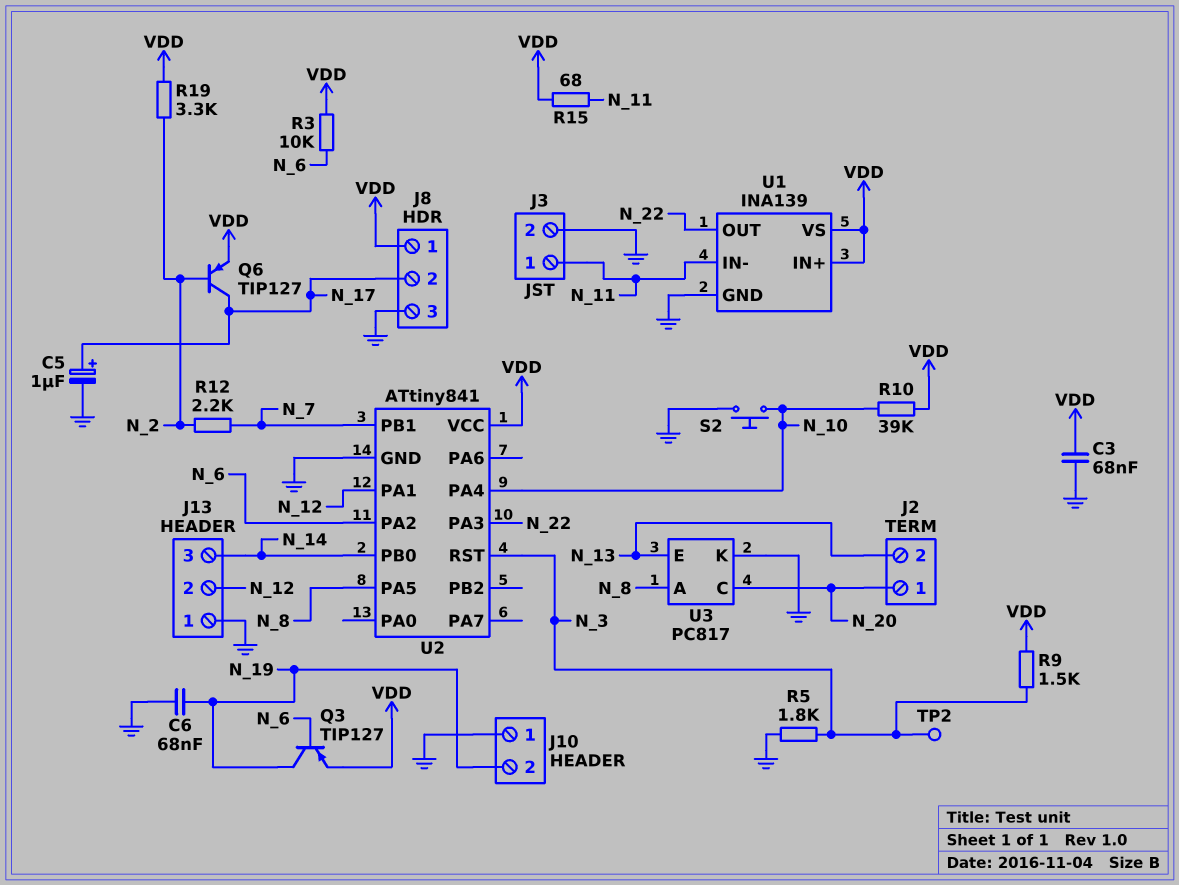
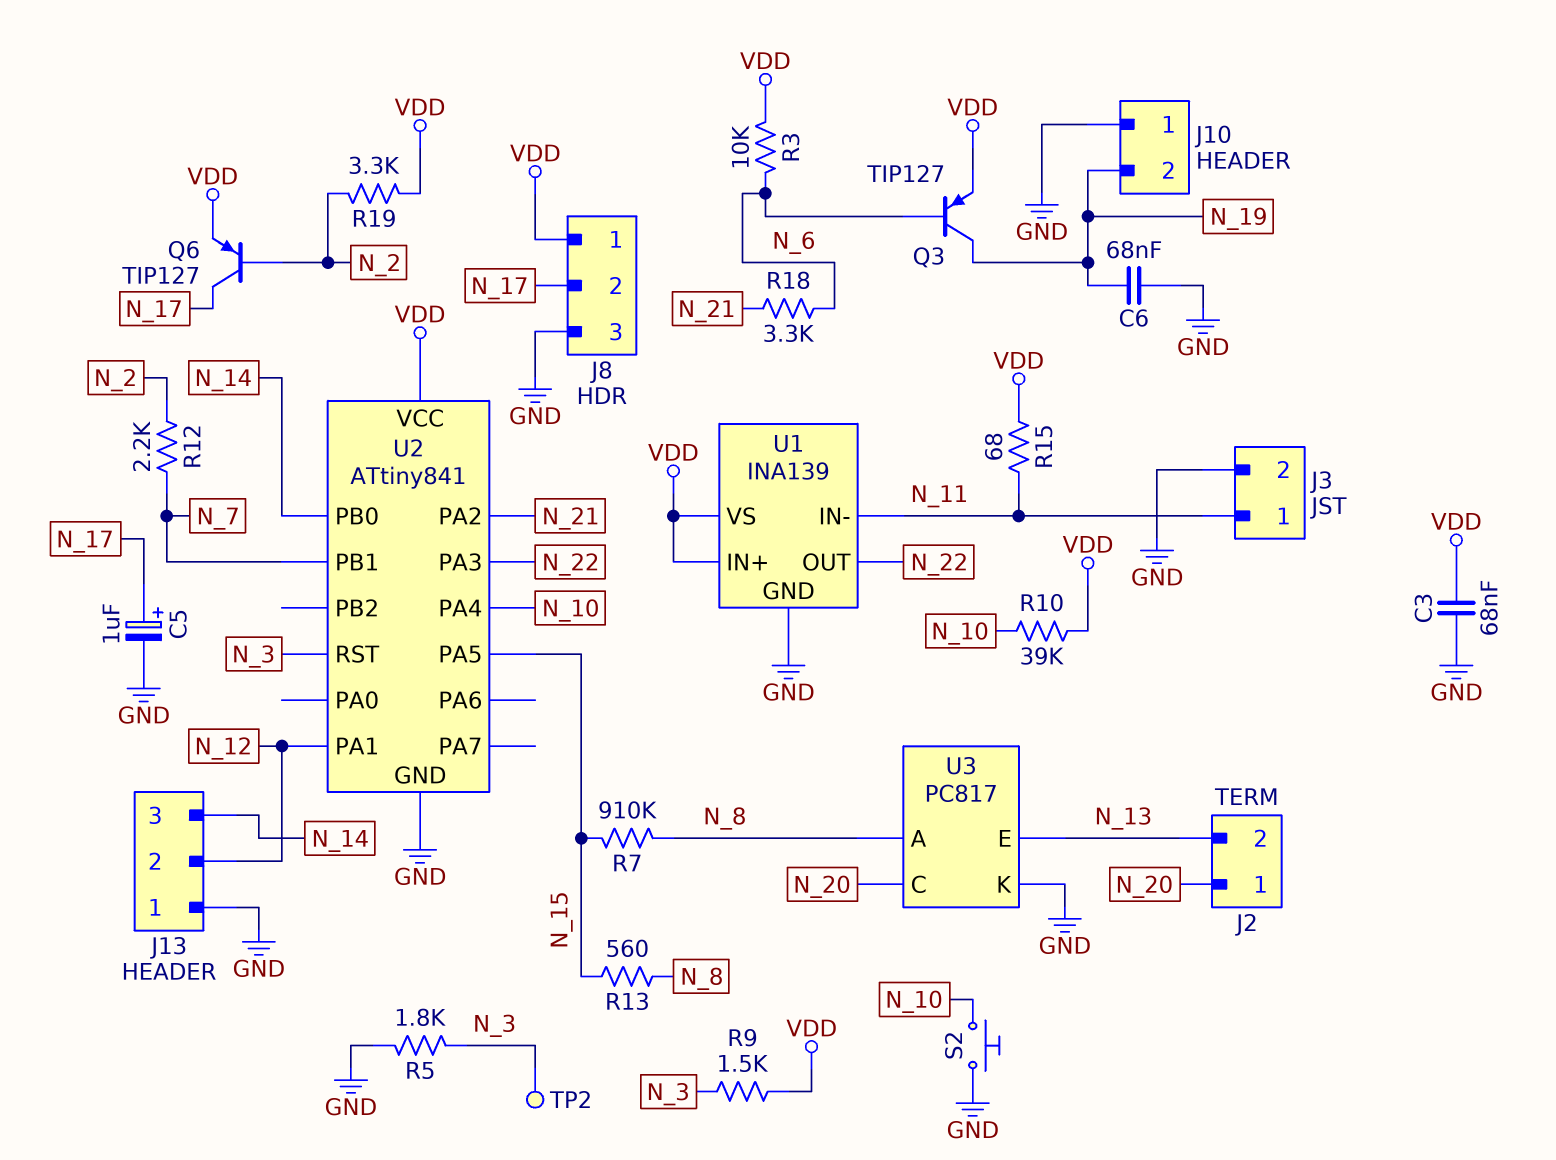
R7: none -> 910k (N_8, N_15)
R13: none -> 560 (N_8, N_15)
R18: none -> 3.3k (N_6, N_21)
U2 pin PA2: N_6 -> N_21
U2 pin PA5: N_8 -> N_15

